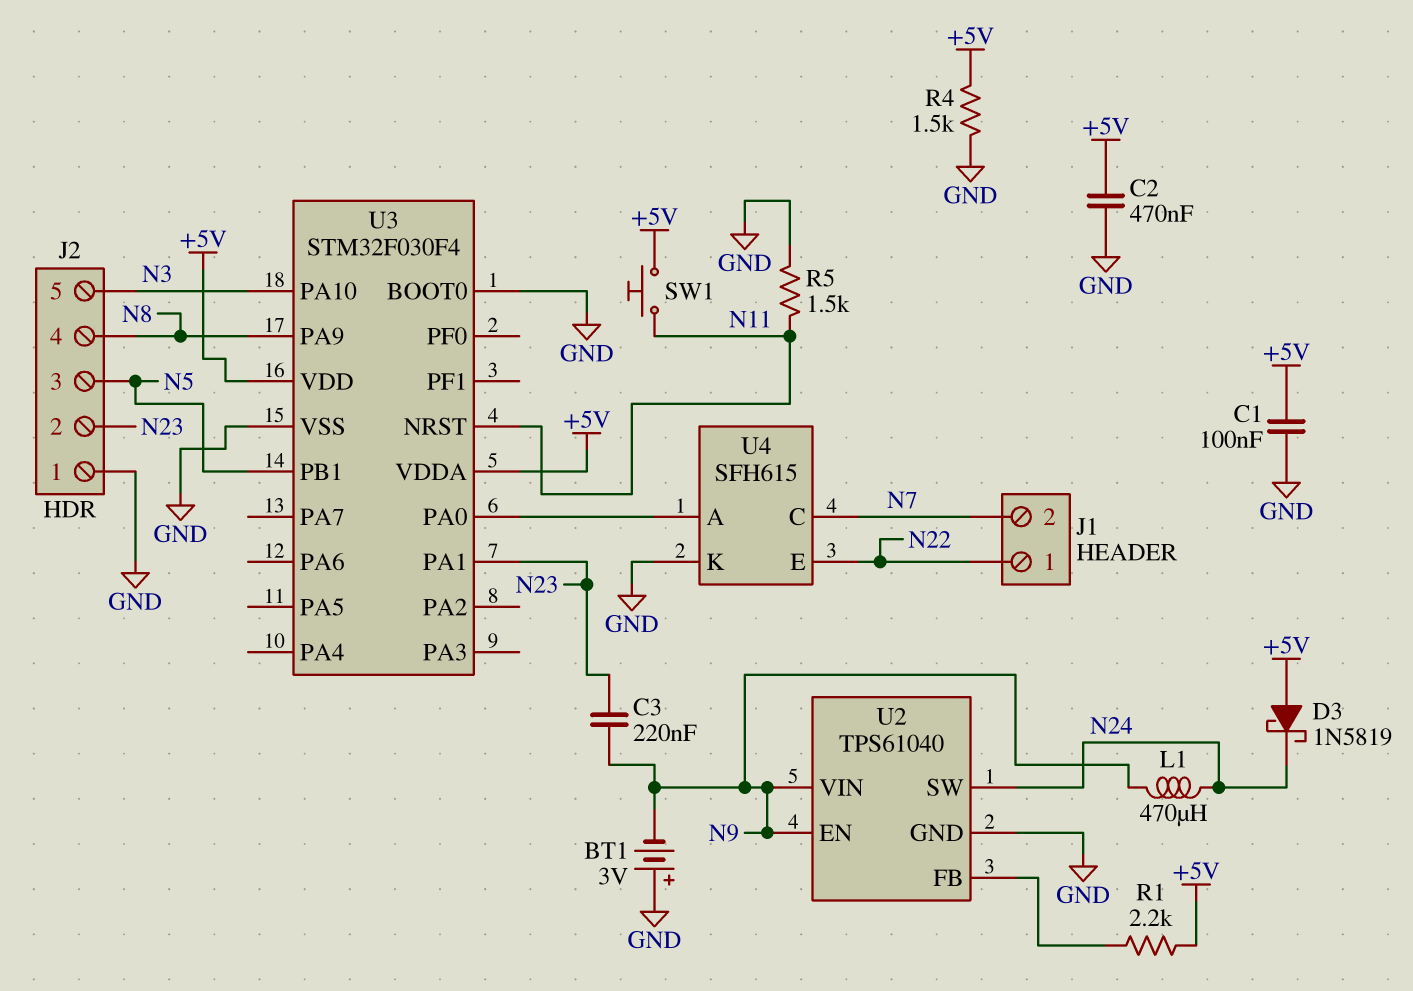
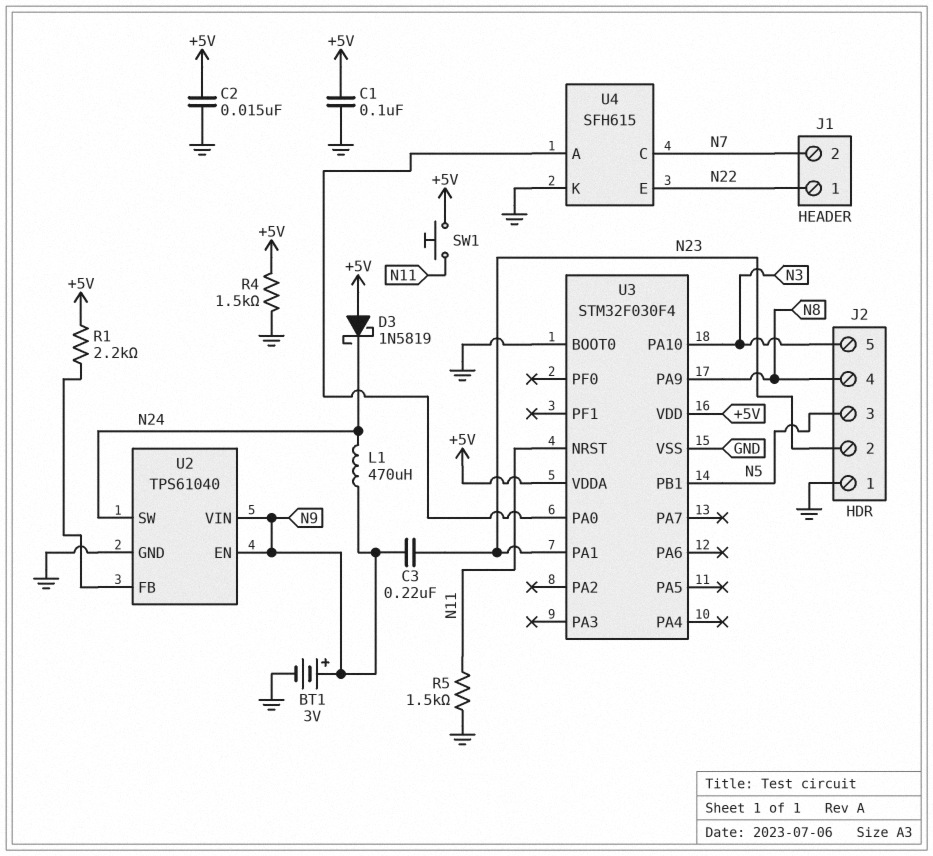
BT1: 3V (plus GND, minus N9) -> 3V (plus N9, minus GND)
C2: 470nF (+5V, GND) -> 15nF (+5V, GND)

